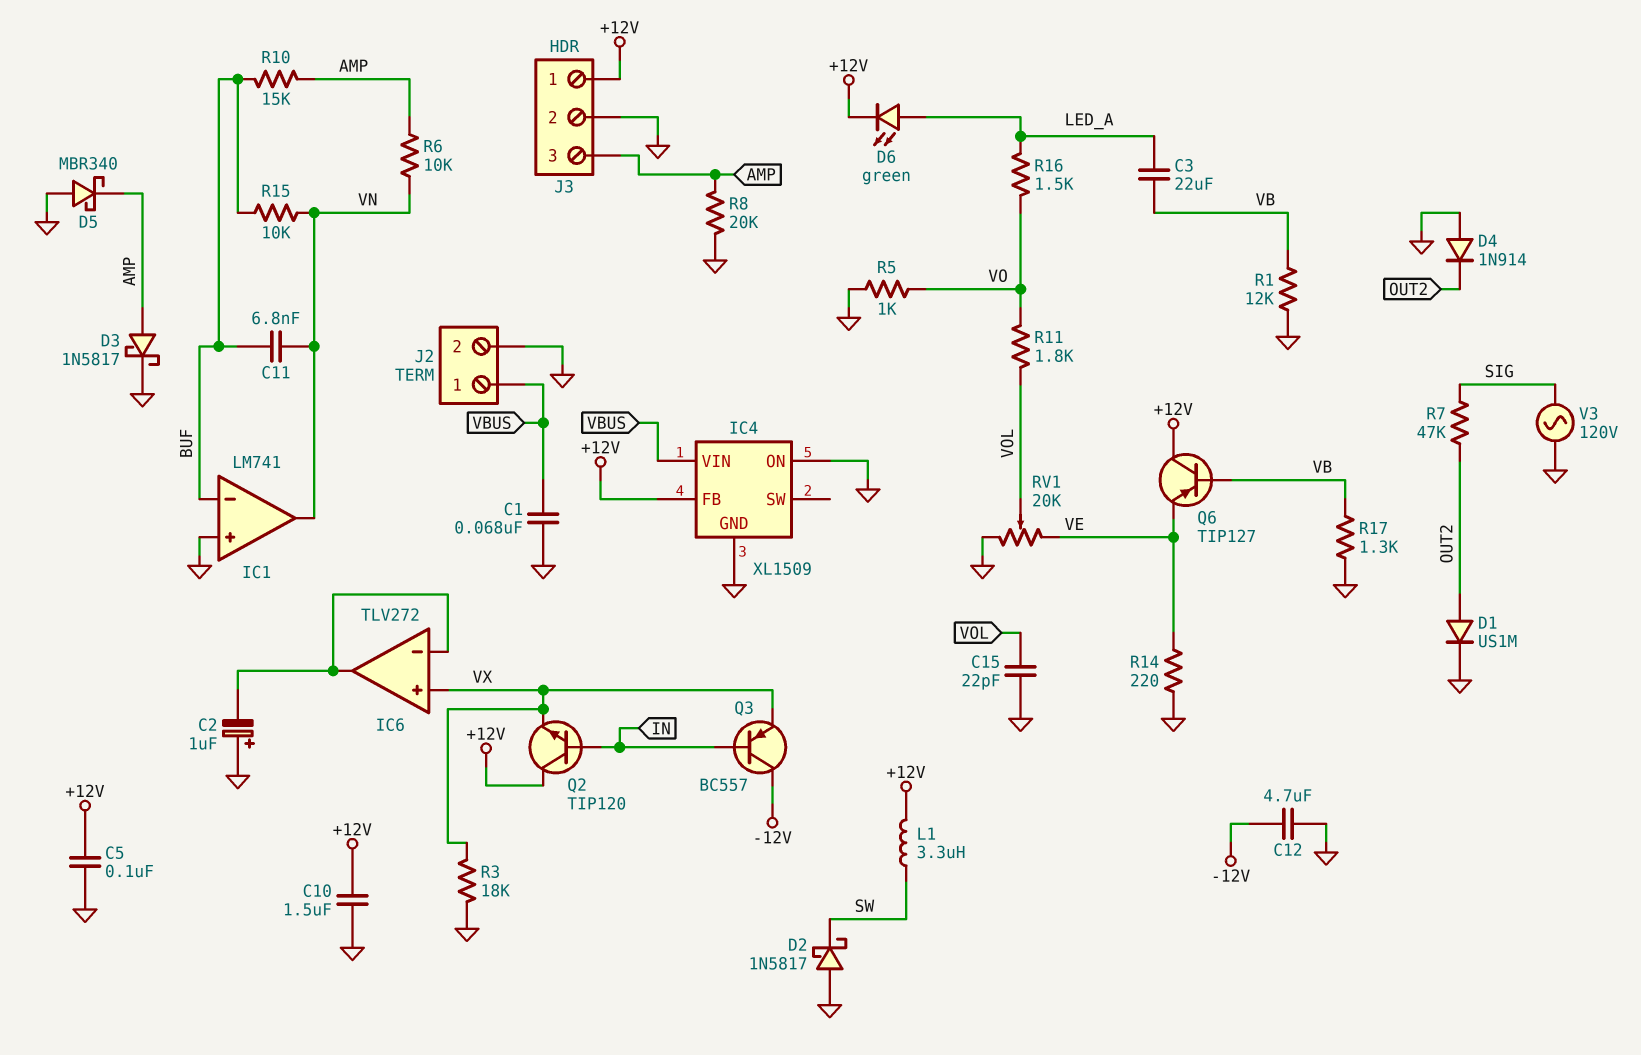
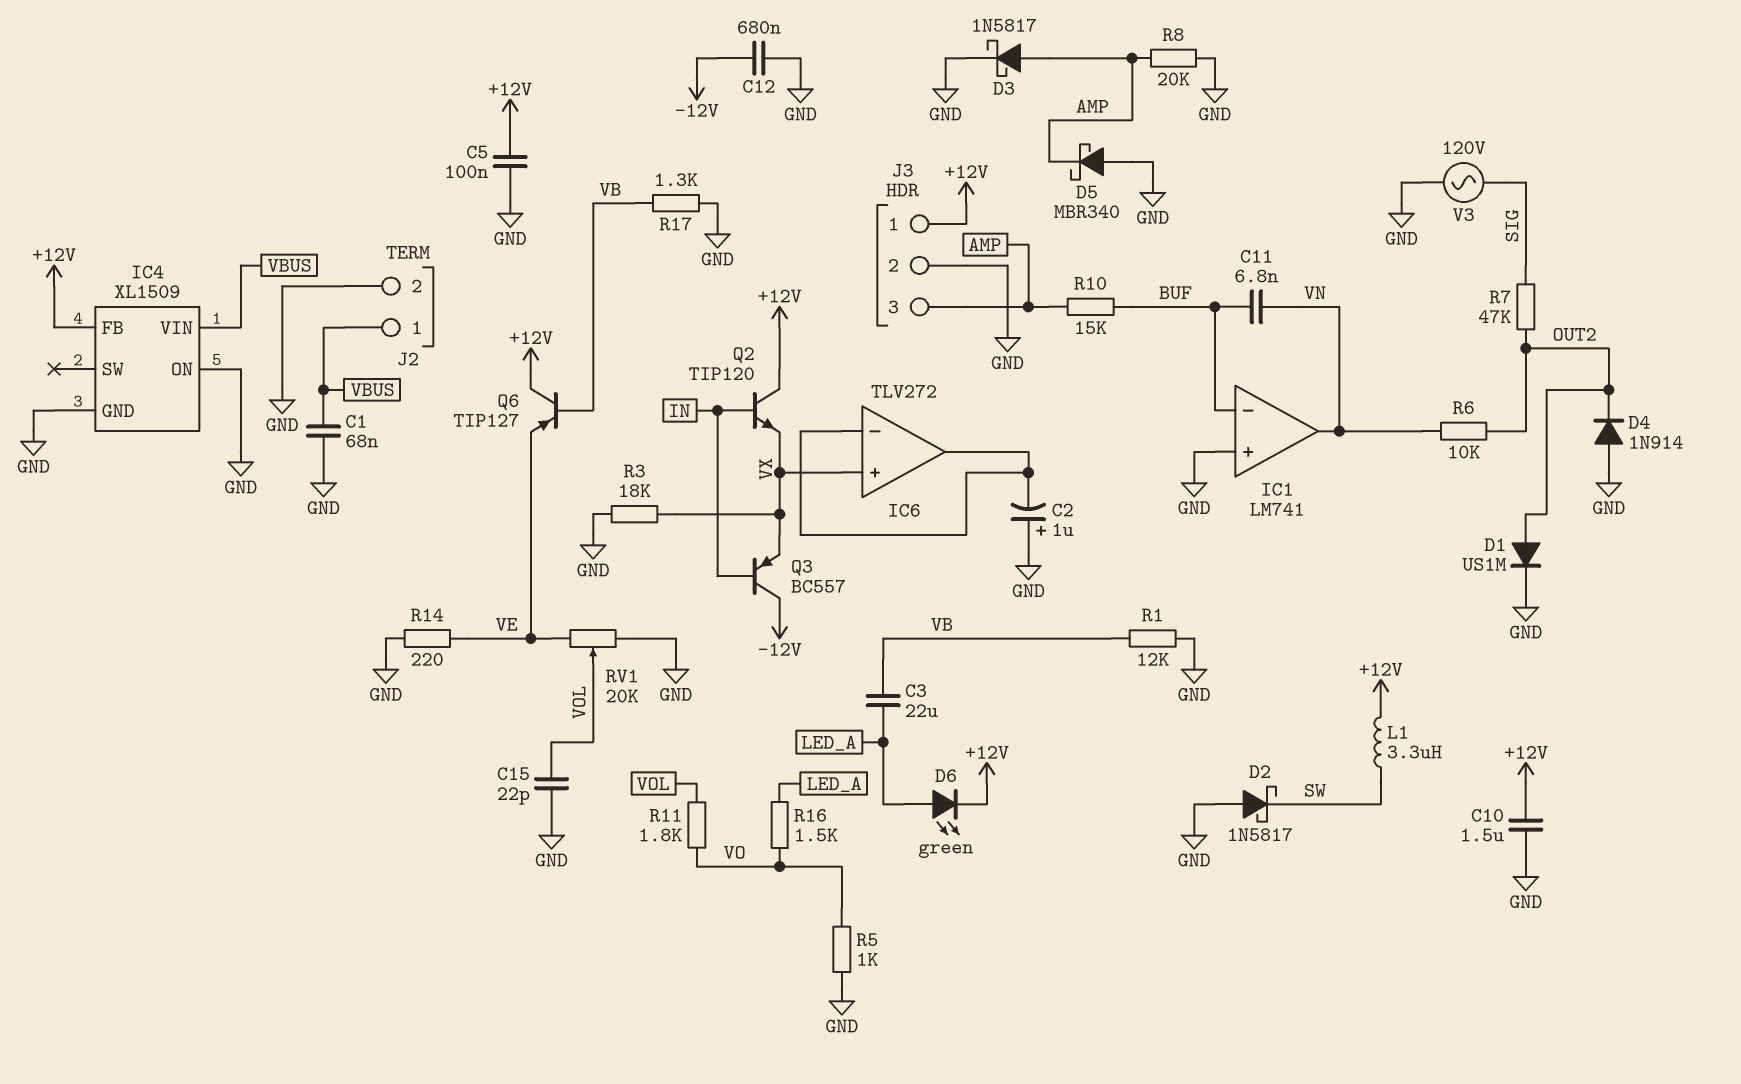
C12: 4.7uF (-12V, GND) -> 680nF (-12V, GND)
R6: 10k (AMP, VN) -> 10k (OUT2, VN)
R15: 10k (BUF, VN) -> none

